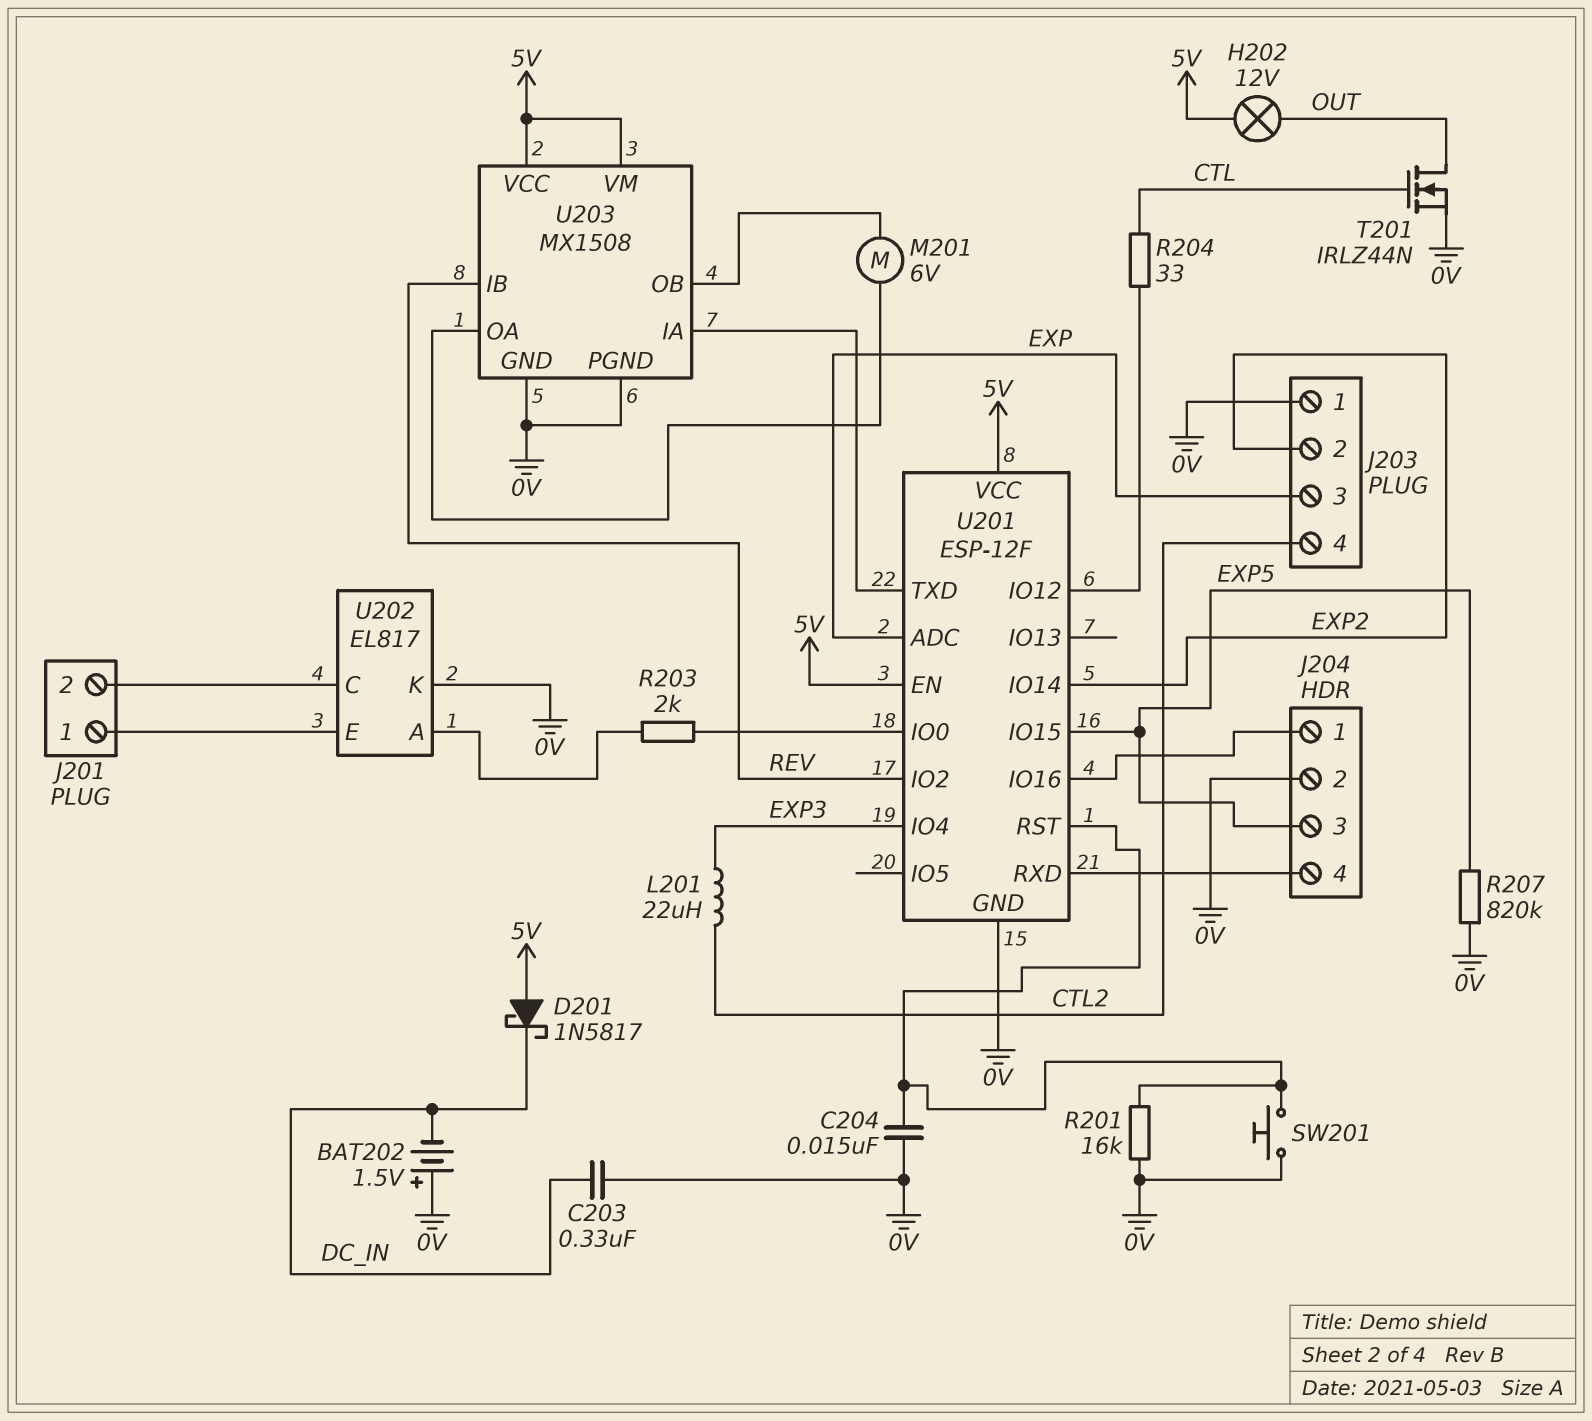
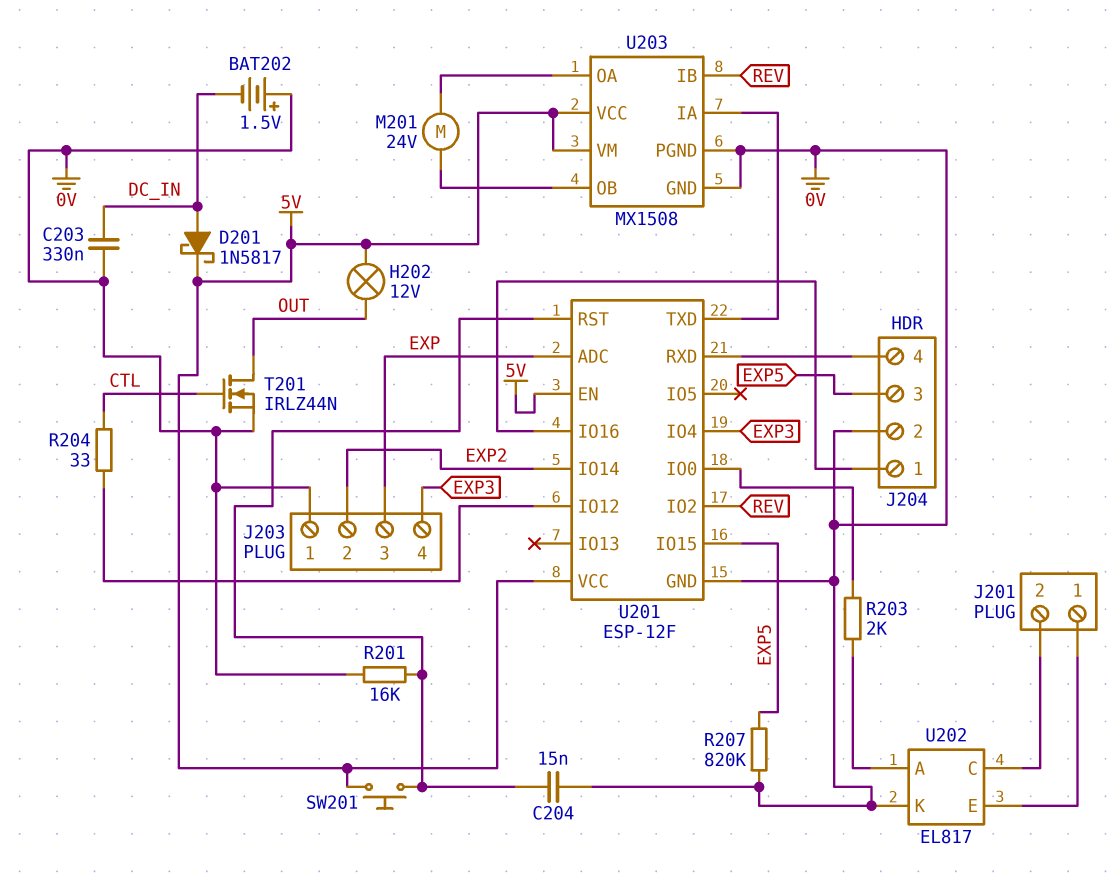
D201: schottky 1N5817 (A 5V, K DC_IN) -> schottky 1N5817 (A DC_IN, K 5V)
J203 pin 4: CTL2 -> EXP3
L201: 22uH (CTL2, EXP3) -> none
M201: motor 6V (U203/OA, U203/OB) -> motor 24V (U203/OA, U203/OB)
SW201: button (0V, U201/RST) -> button (5V, U201/RST)

